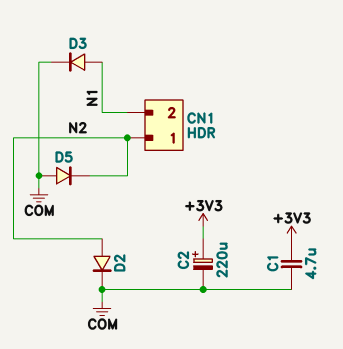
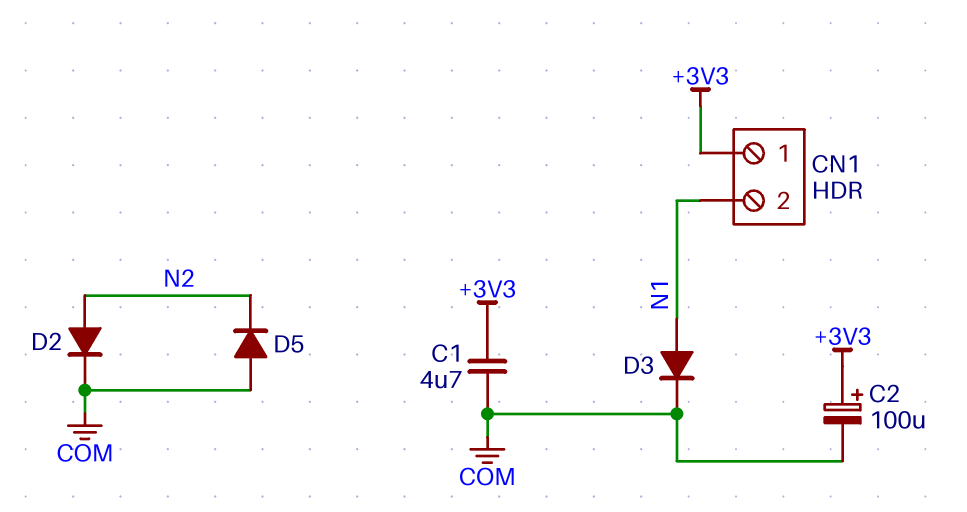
C2: 220uF (plus +3V3, minus COM) -> 100uF (plus +3V3, minus COM)
CN1 pin 1: N2 -> +3V3

